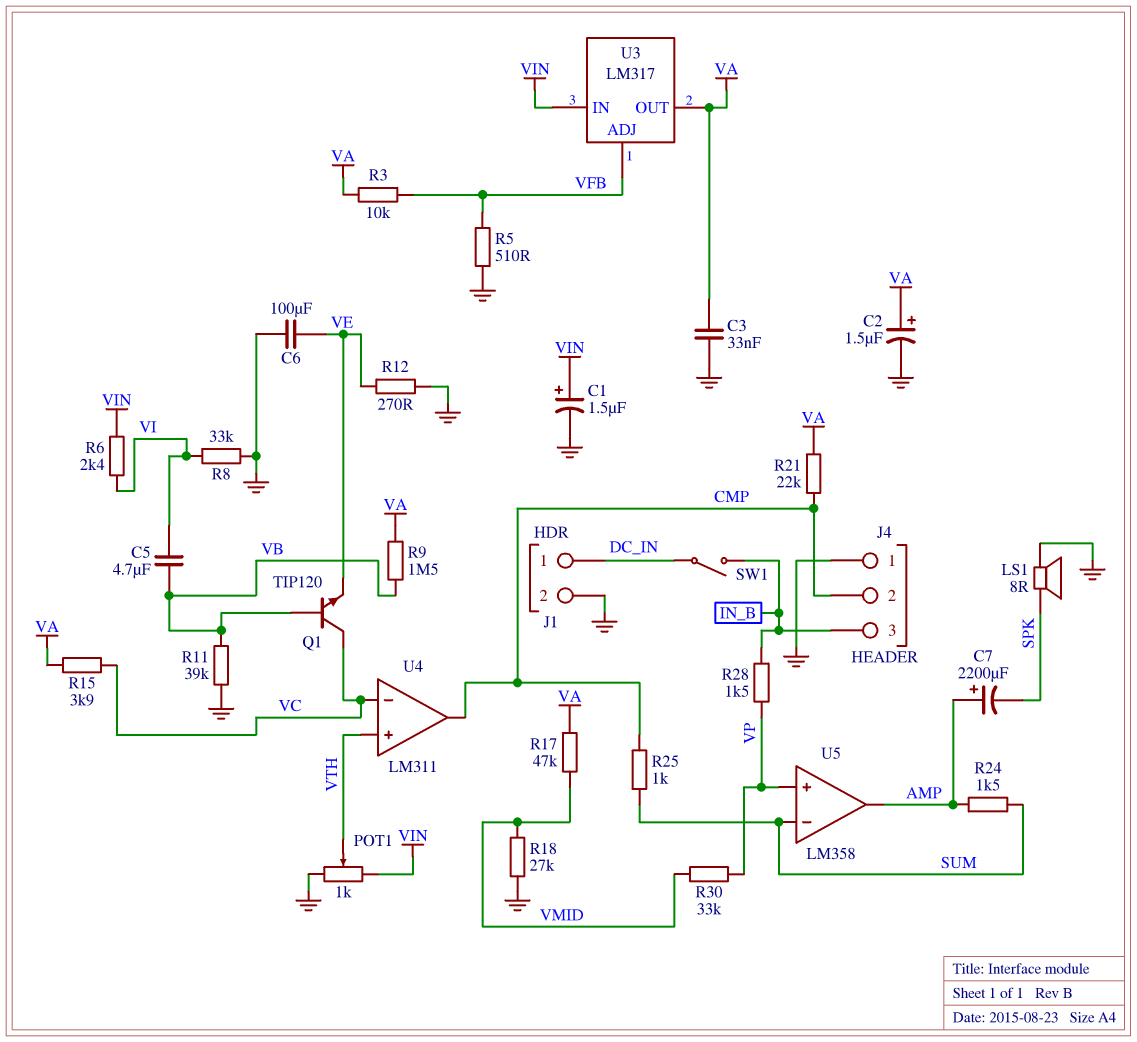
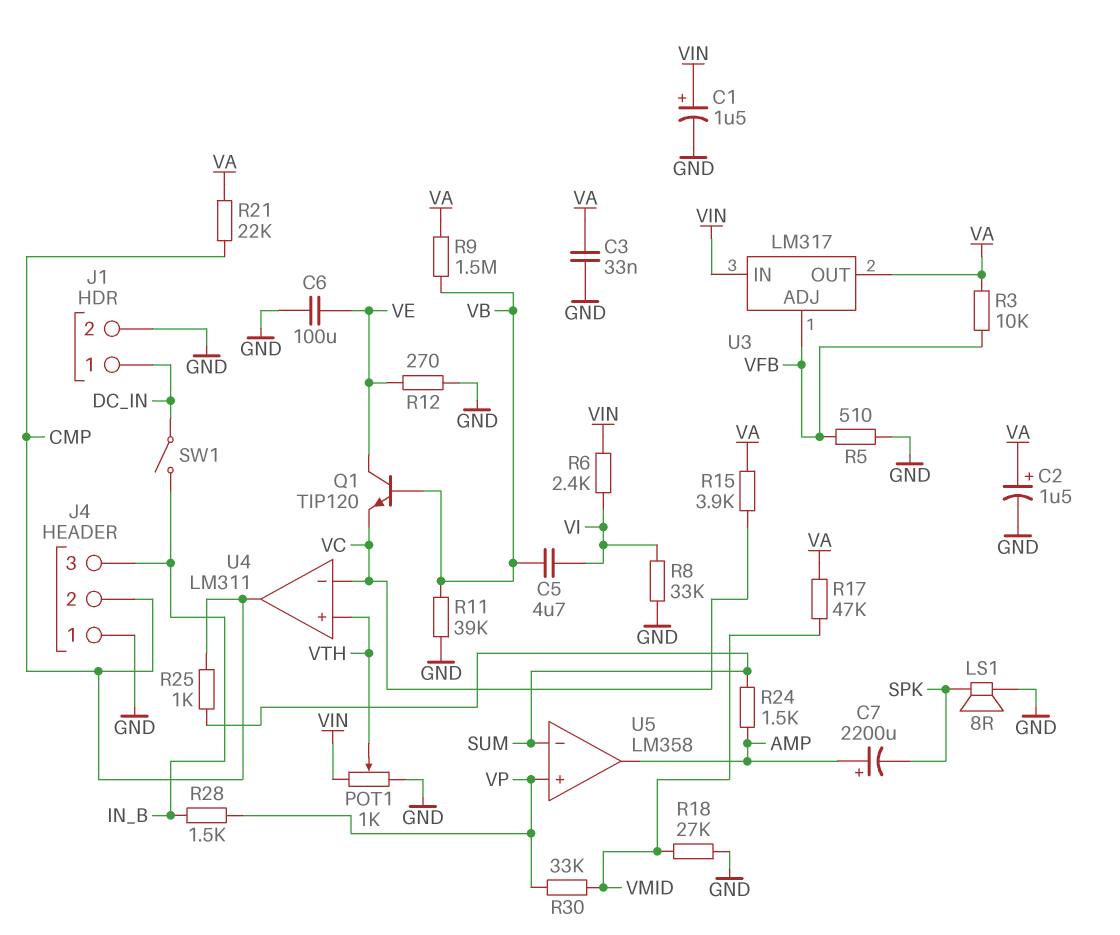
Q1: NPN TIP120 (B VB, C VC, E VE) -> NPN TIP120 (B VB, C VE, E VC)

